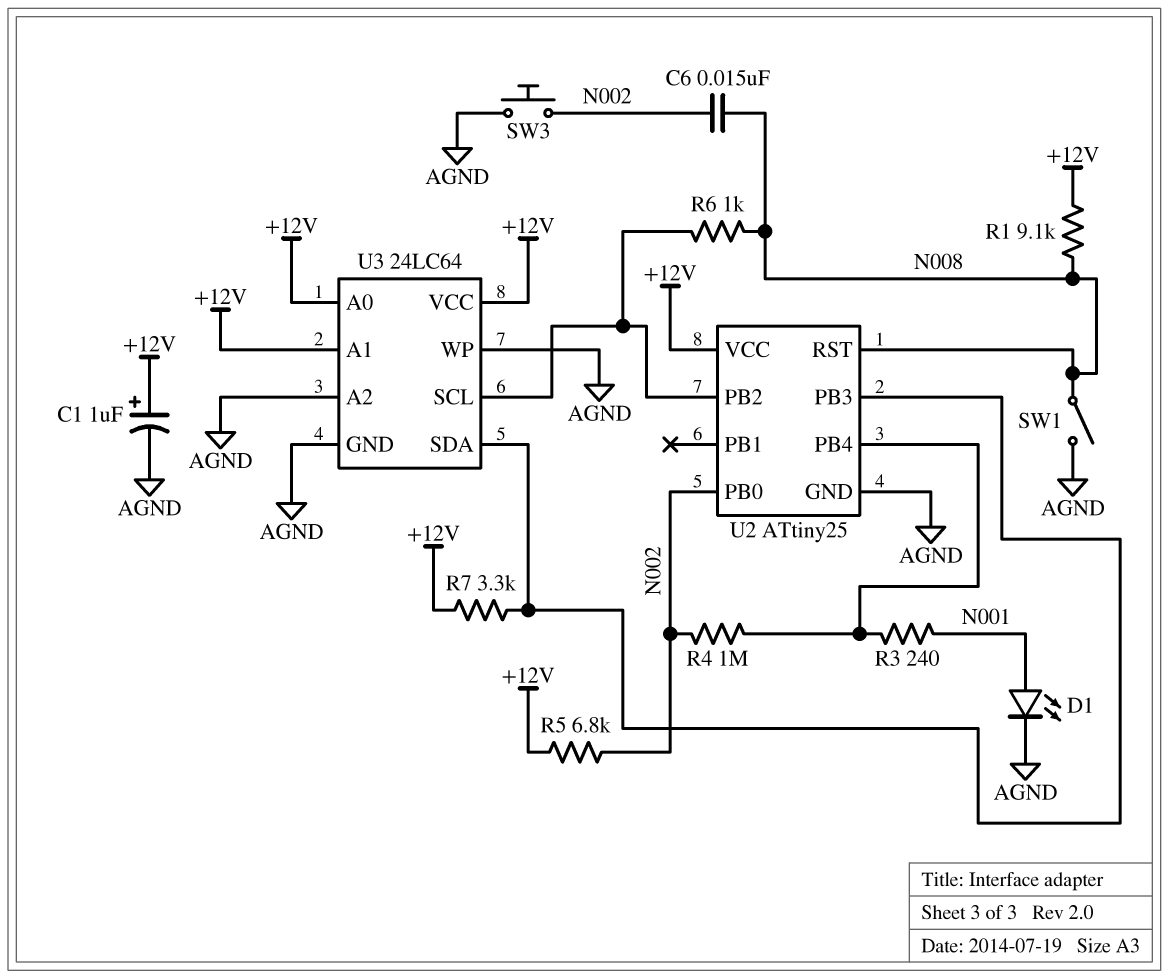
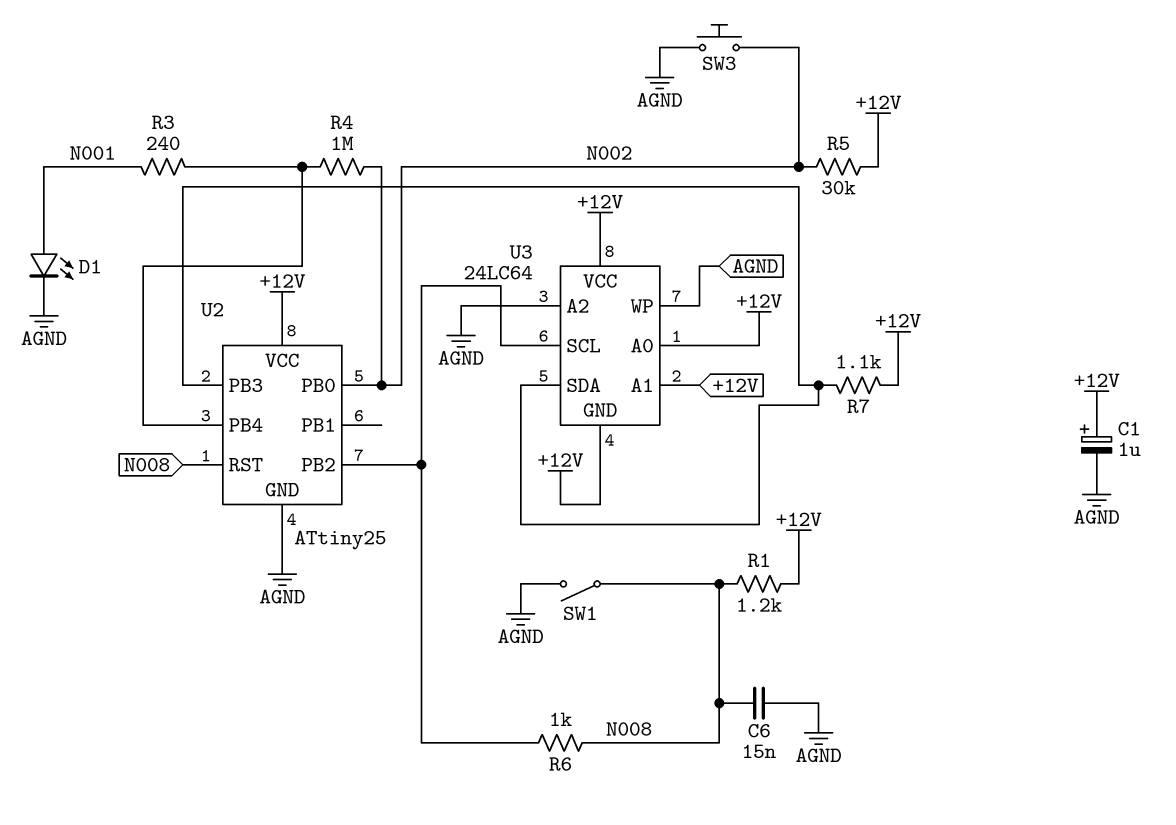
C6: 15nF (N002, N008) -> 15nF (AGND, N008)
R1: 9.1k (+12V, N008) -> 1.2k (+12V, N008)
R5: 6.8k (+12V, N002) -> 30k (+12V, N002)
R7: 3.3k (+12V, U2/PB3) -> 1.1k (+12V, U2/PB3)
U3 pin GND: AGND -> +12V

